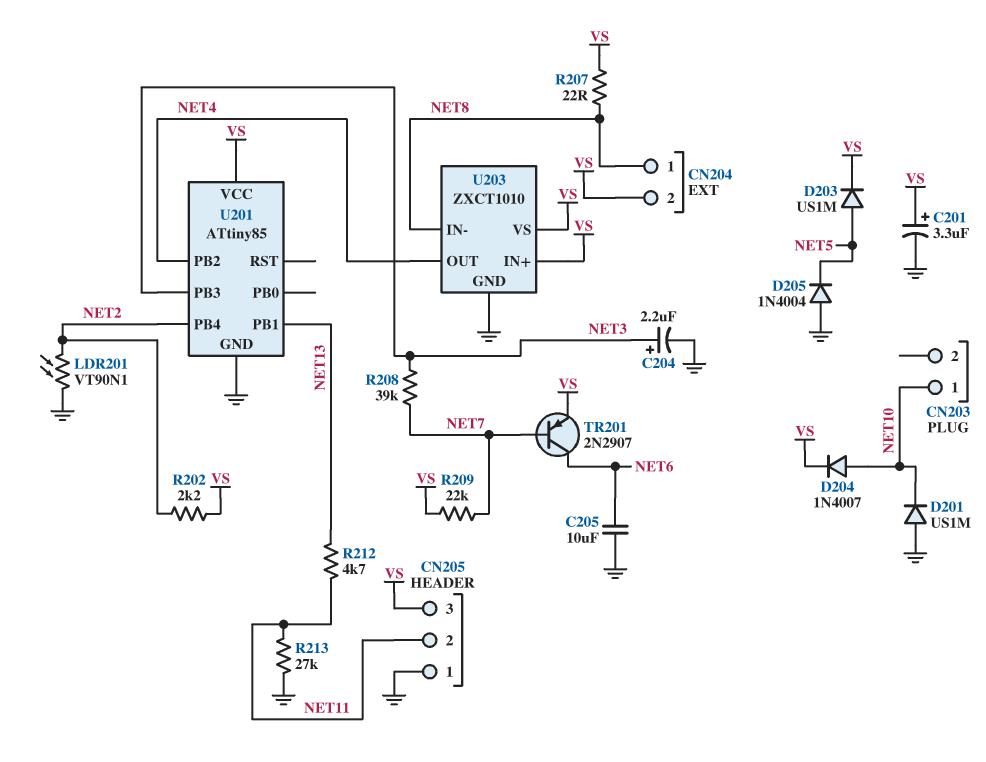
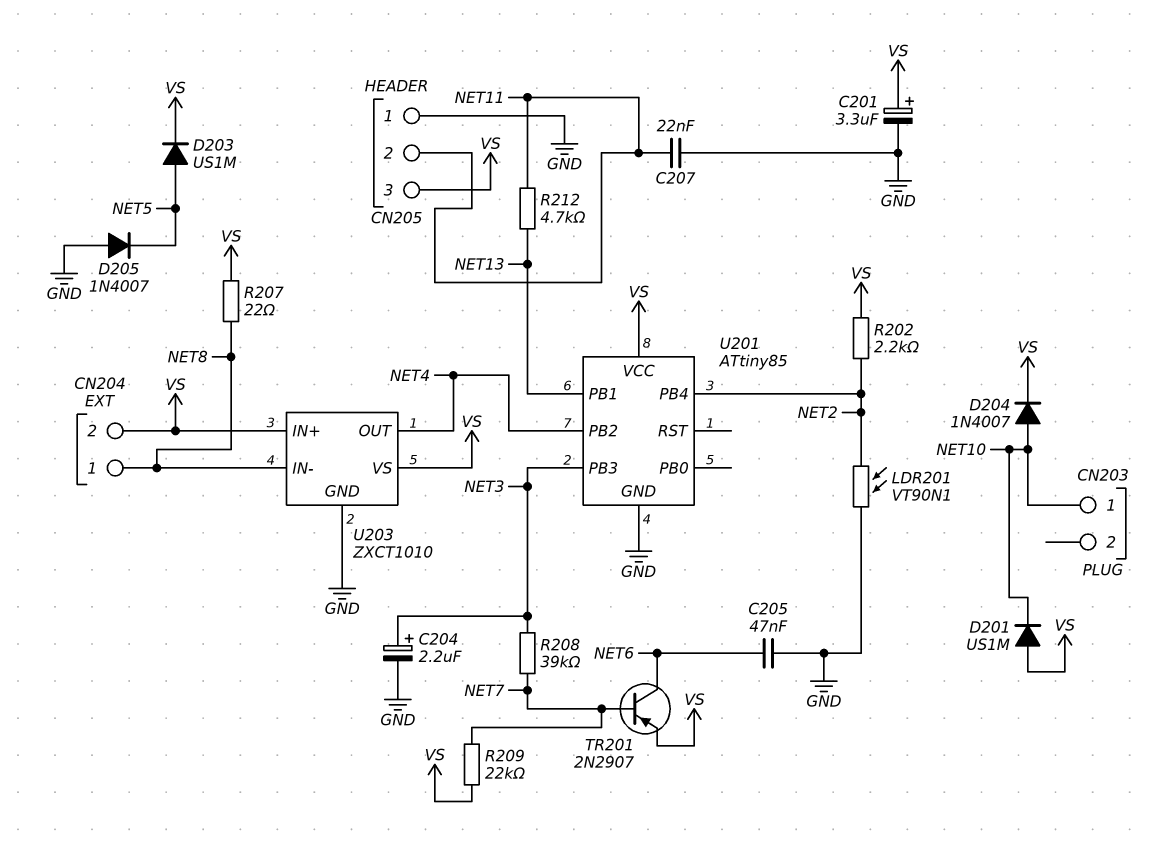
C205: 10uF (GND, NET6) -> 47nF (GND, NET6)
C207: none -> 22nF (GND, NET11)
D201: diode US1M (A GND, K NET10) -> diode US1M (A VS, K NET10)
D205: diode 1N4004 (A GND, K NET5) -> diode 1N4007 (A GND, K NET5)
R213: 27k (GND, NET11) -> none

